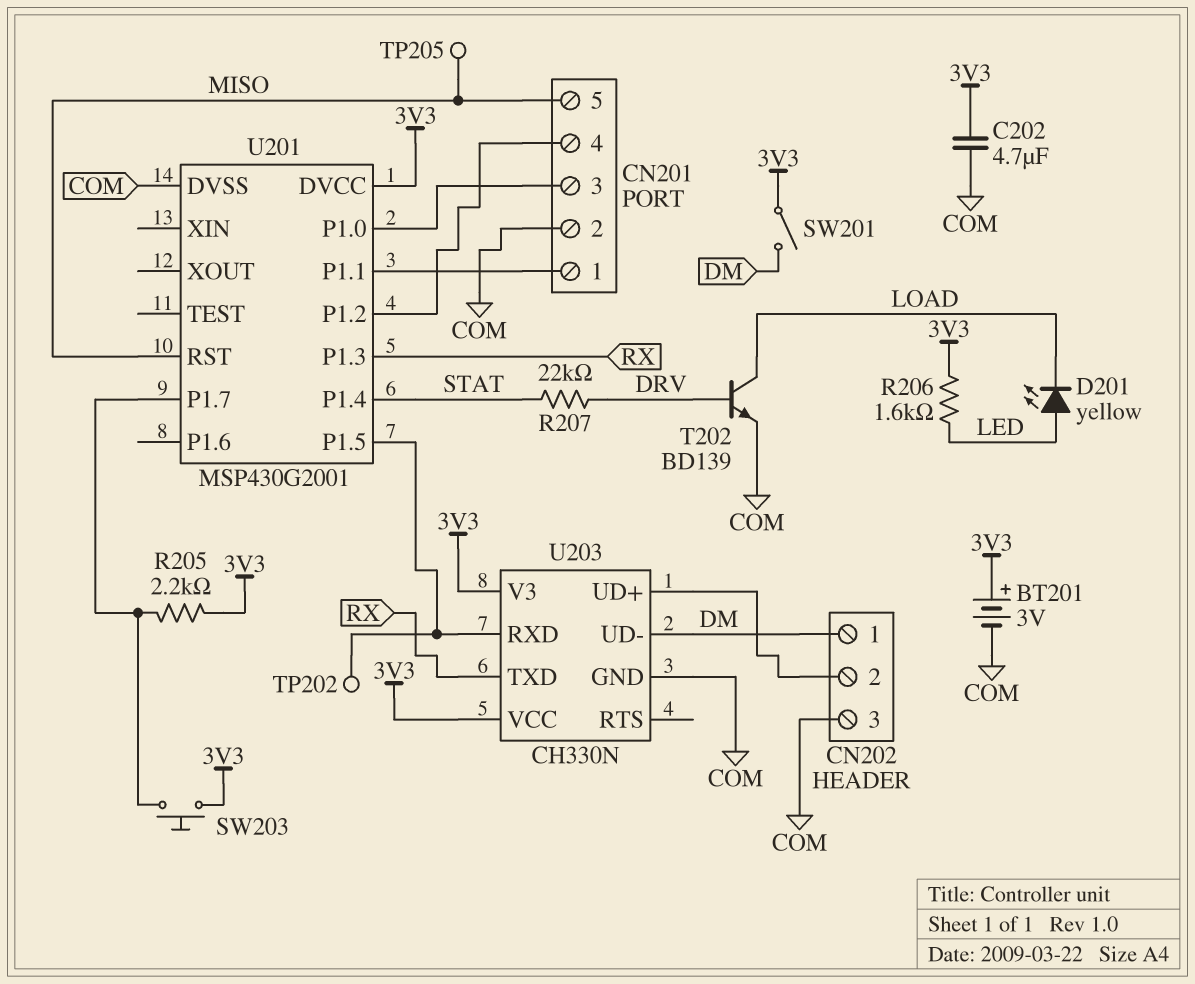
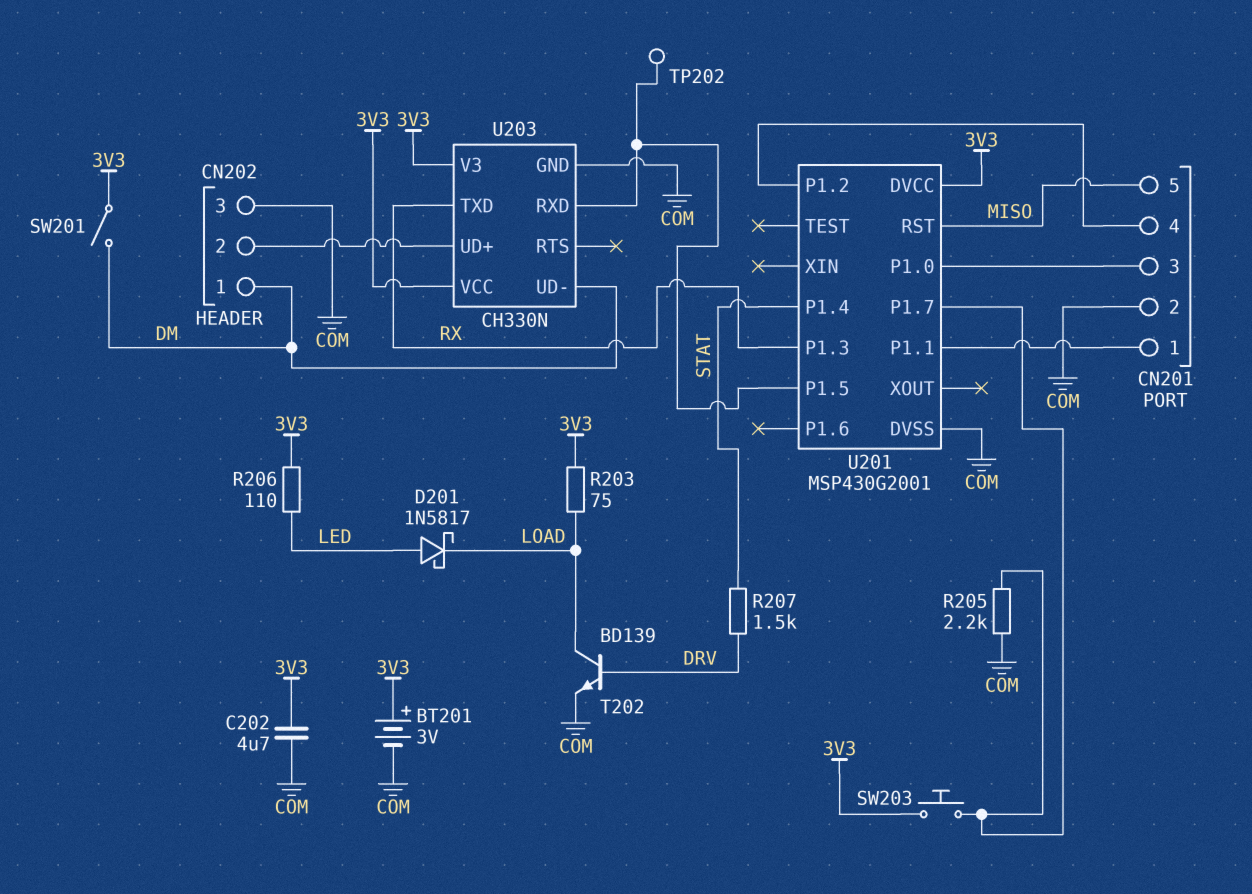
D201: LED yellow (A LED, K LOAD) -> schottky 1N5817 (A LED, K LOAD)
R203: none -> 75 (3V3, LOAD)
R205: 2.2k (3V3, U201/P1.7) -> 2.2k (COM, U201/P1.7)
R206: 1.6k (3V3, LED) -> 110 (3V3, LED)
R207: 22k (DRV, STAT) -> 1.5k (DRV, STAT)
TP205: test point (MISO) -> none

